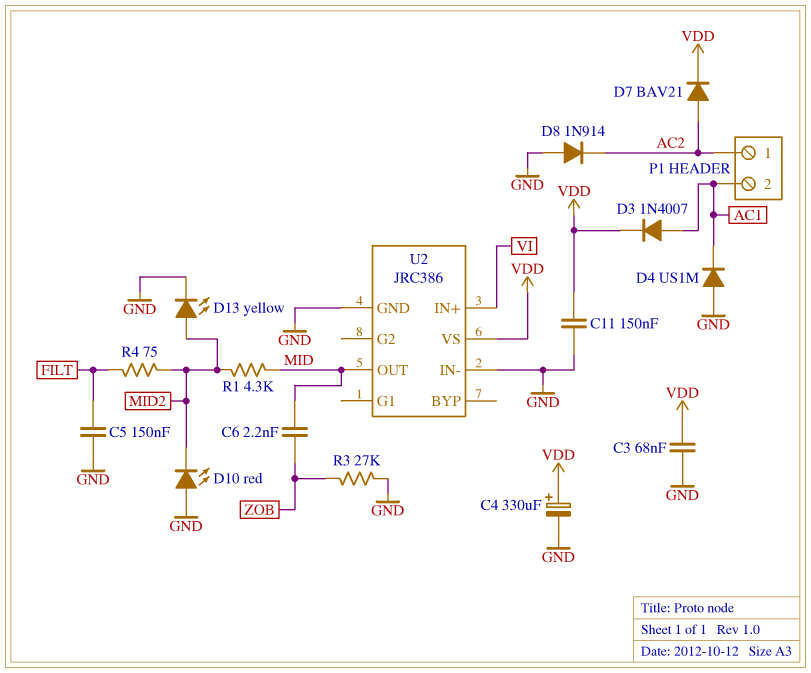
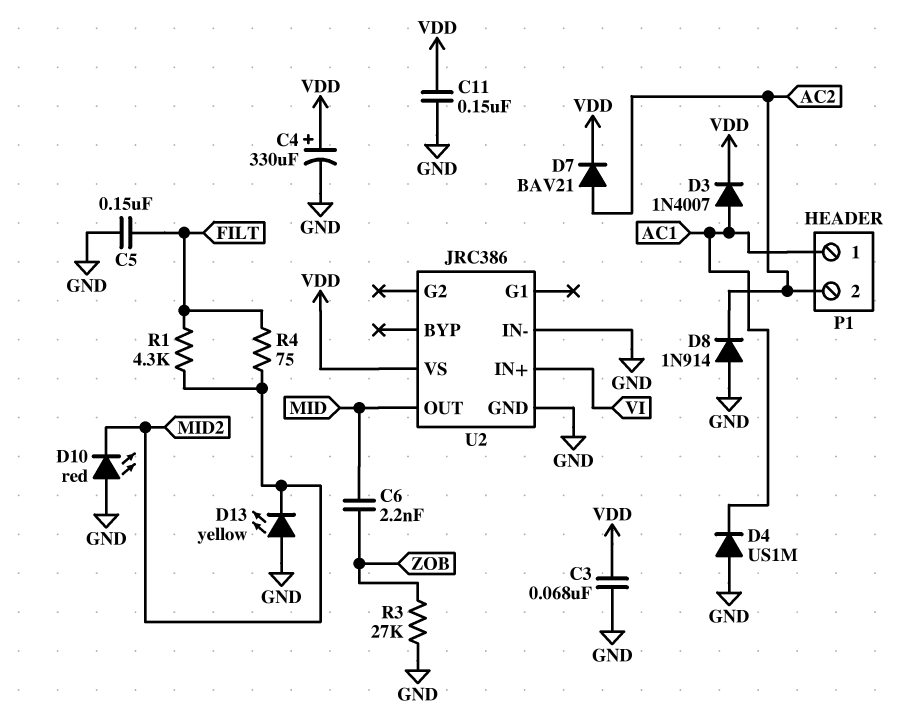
D13: LED yellow (A MID2, K GND) -> LED yellow (A GND, K MID2)
P1 pin 1: AC2 -> AC1
P1 pin 2: AC1 -> AC2
R1: 4.3k (MID, MID2) -> 4.3k (FILT, MID2)

